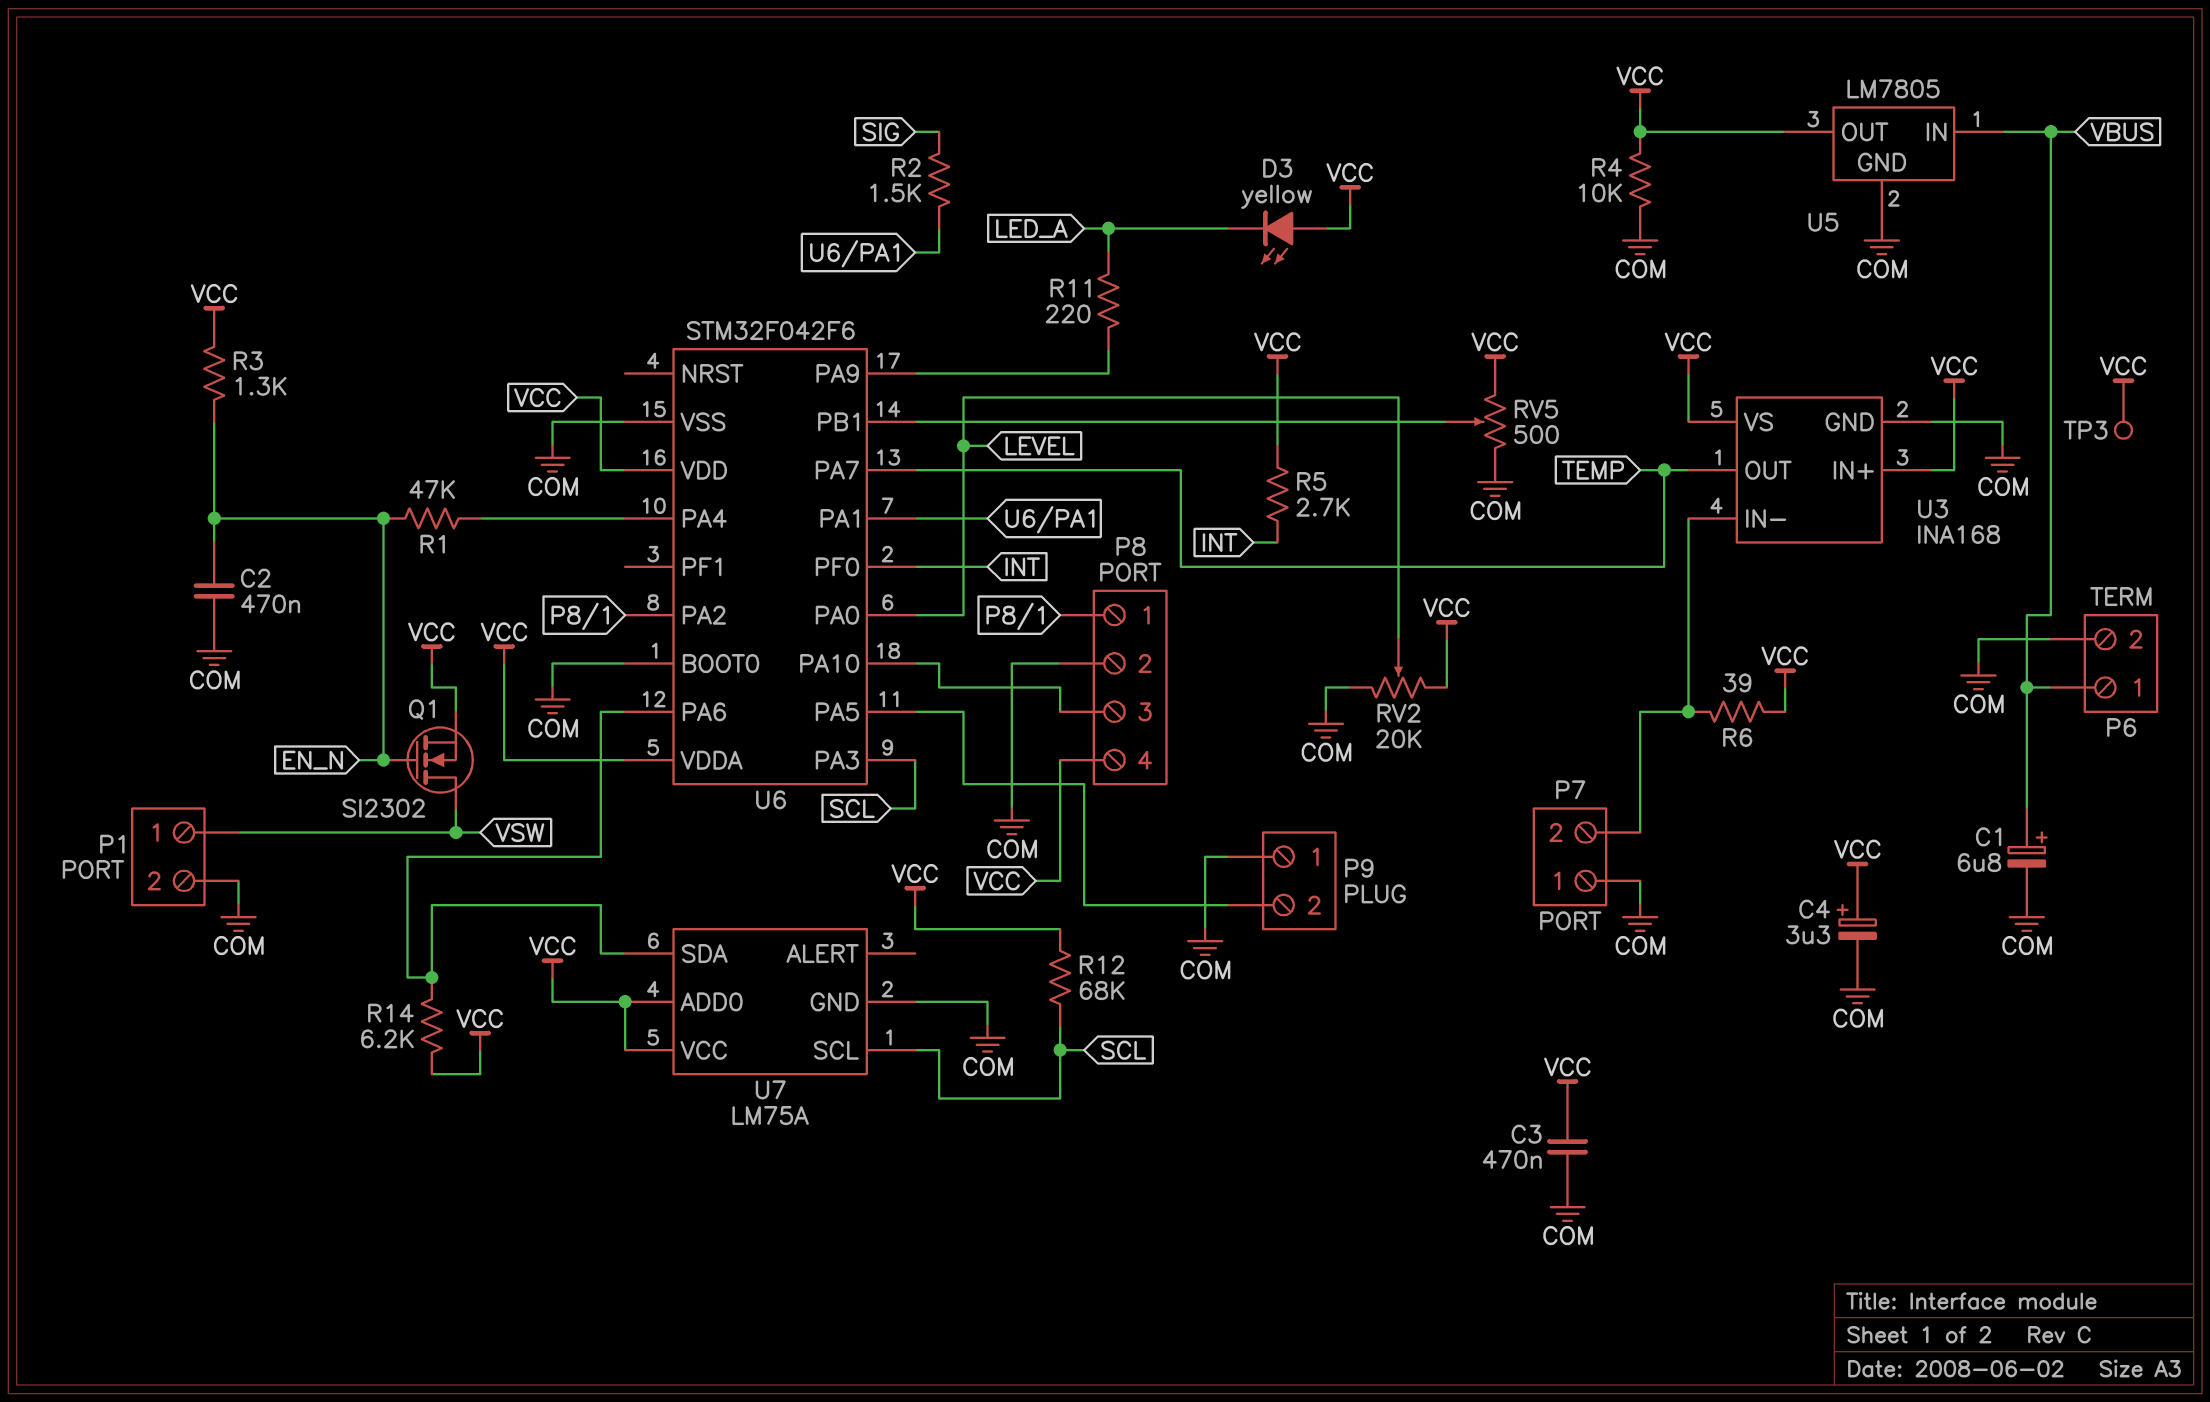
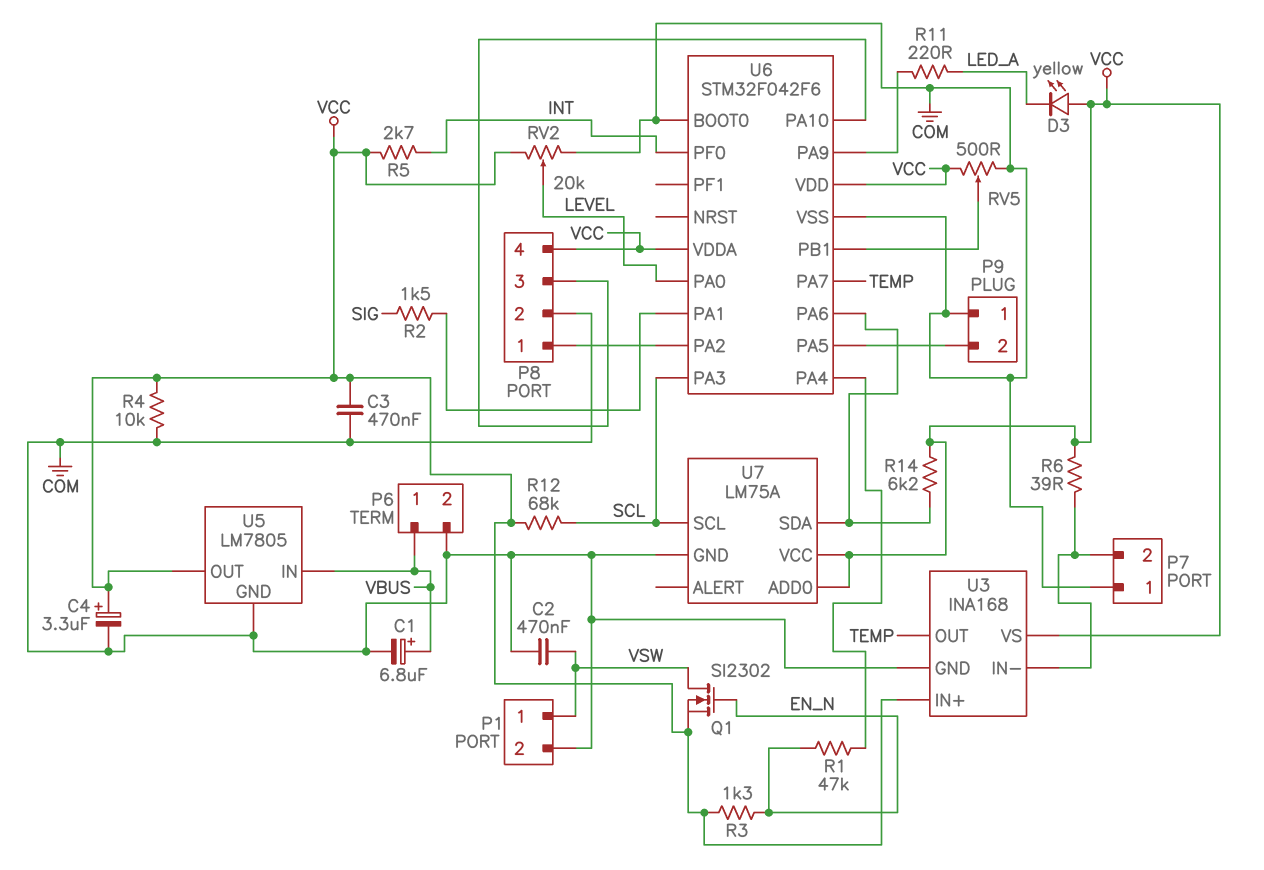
C2: 470nF (COM, EN_N) -> 470nF (COM, VSW)
TP3: test point (VCC) -> none

